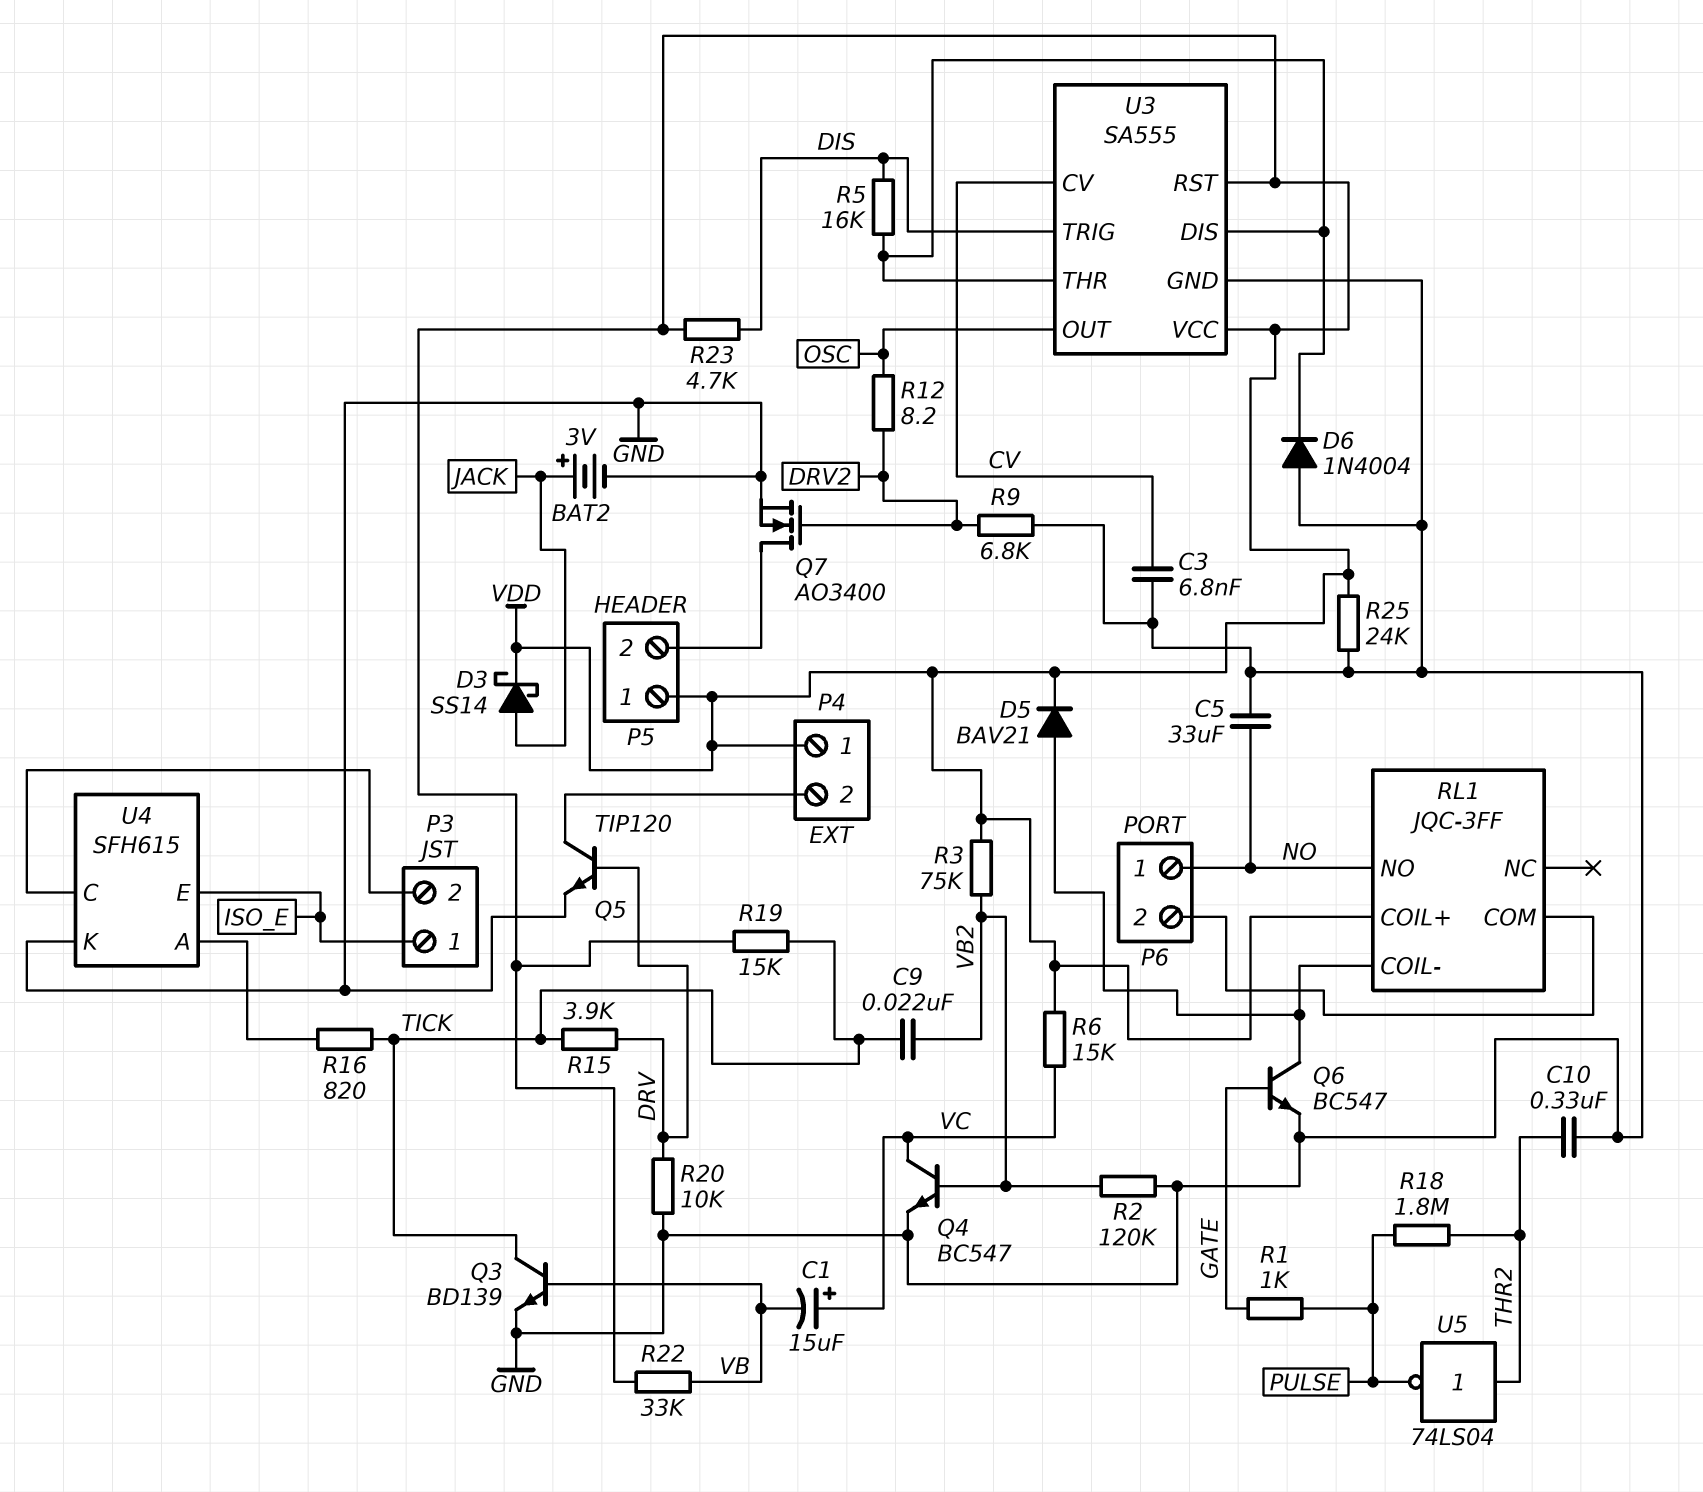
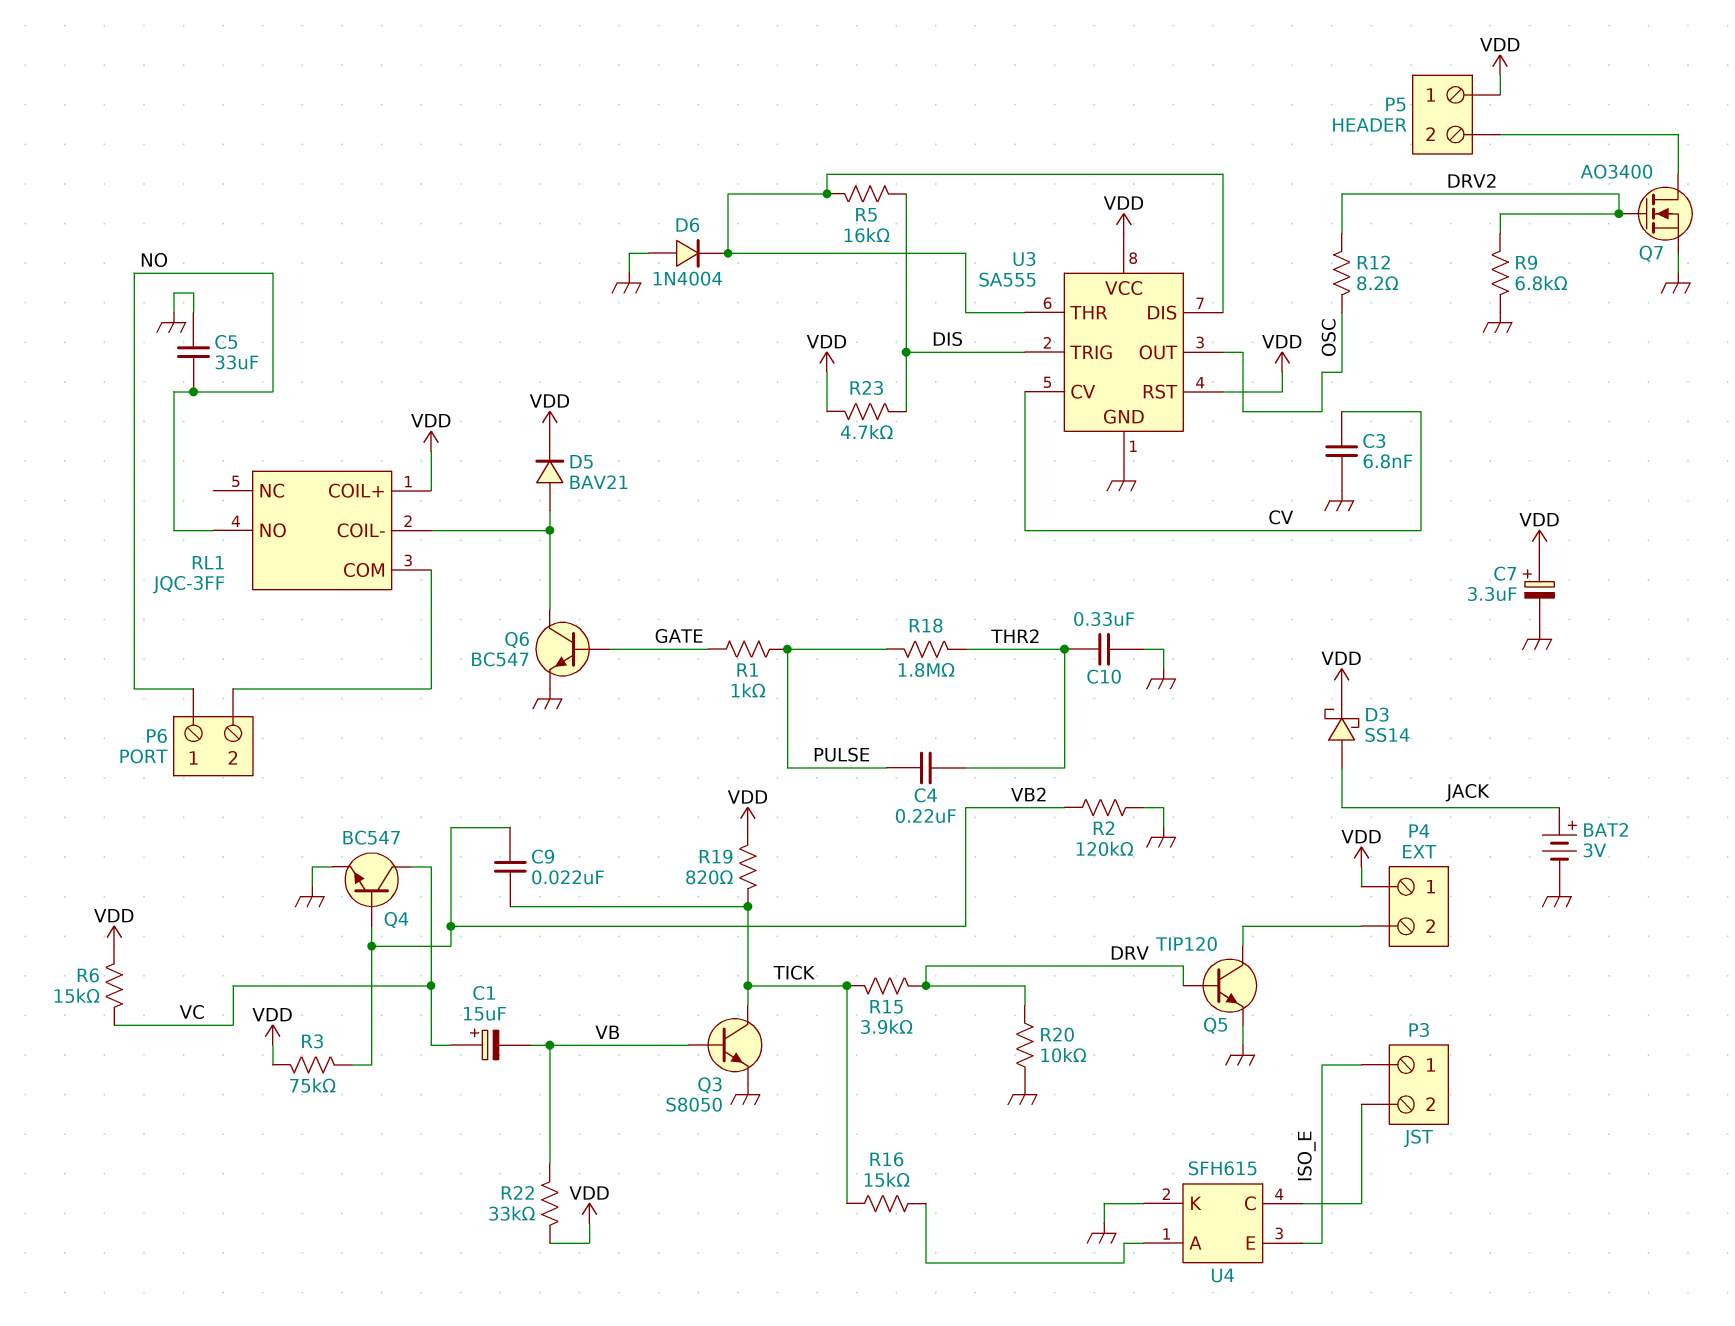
C4: none -> 220nF (PULSE, THR2)
C7: none -> 3.3uF (plus VDD, minus GND)
Q3: NPN BD139 (B VB, C TICK, E GND) -> NPN S8050 (B VB, C TICK, E GND)
R16: 820 (TICK, U4/A) -> 15k (TICK, U4/A)
R19: 15k (TICK, VDD) -> 820 (TICK, VDD)
R25: 24k (GND, VDD) -> none
U5: NOT 74LS04 (in THR2, out PULSE) -> none

